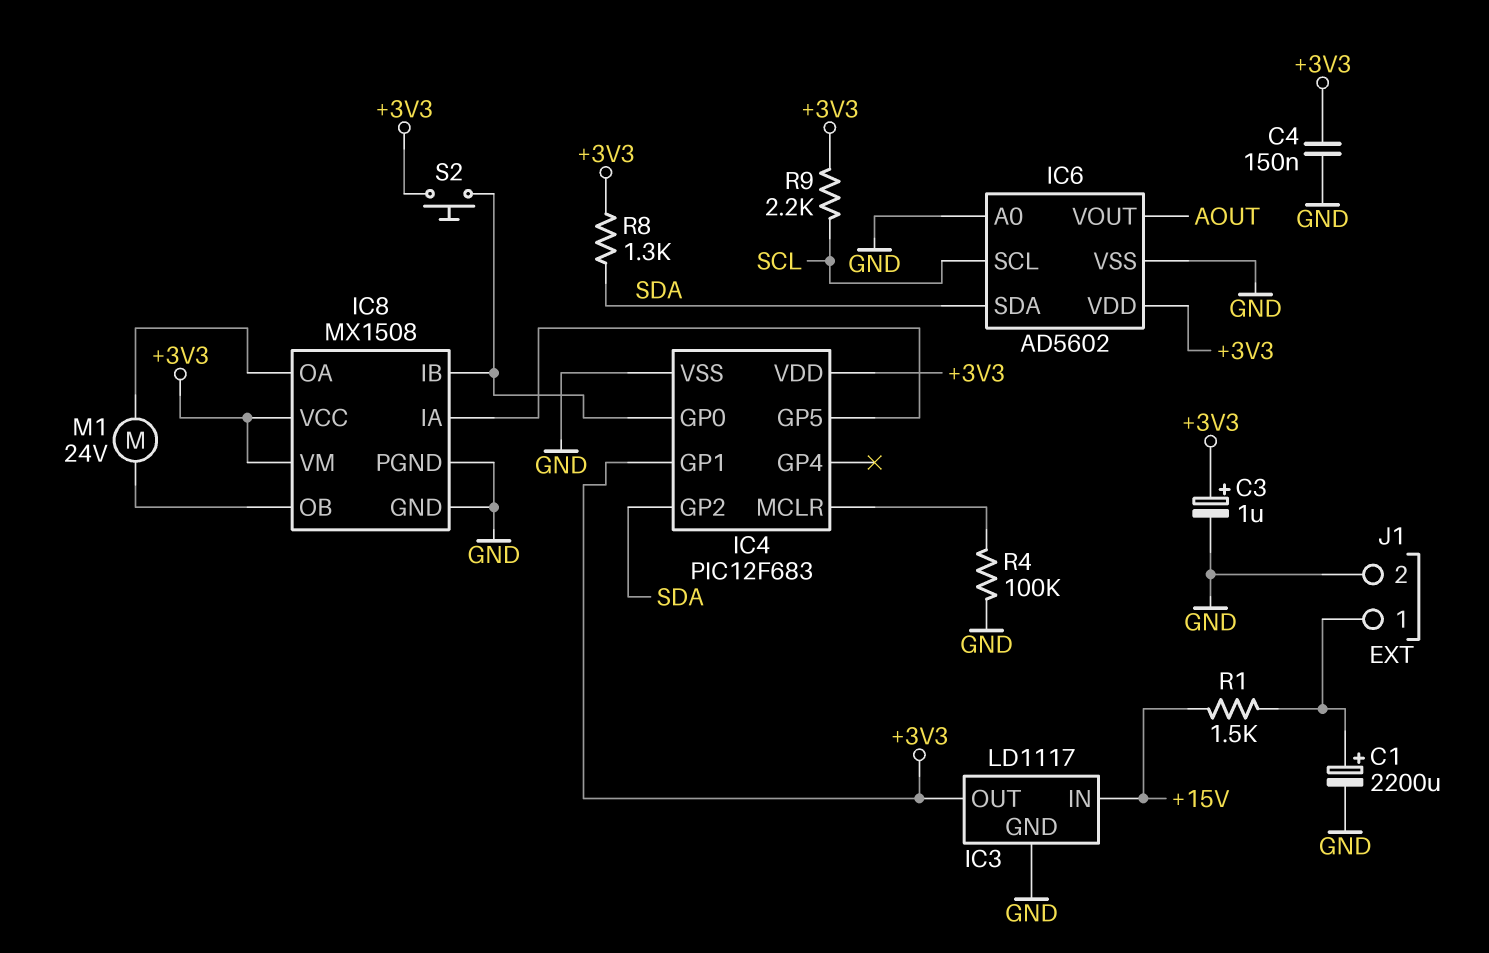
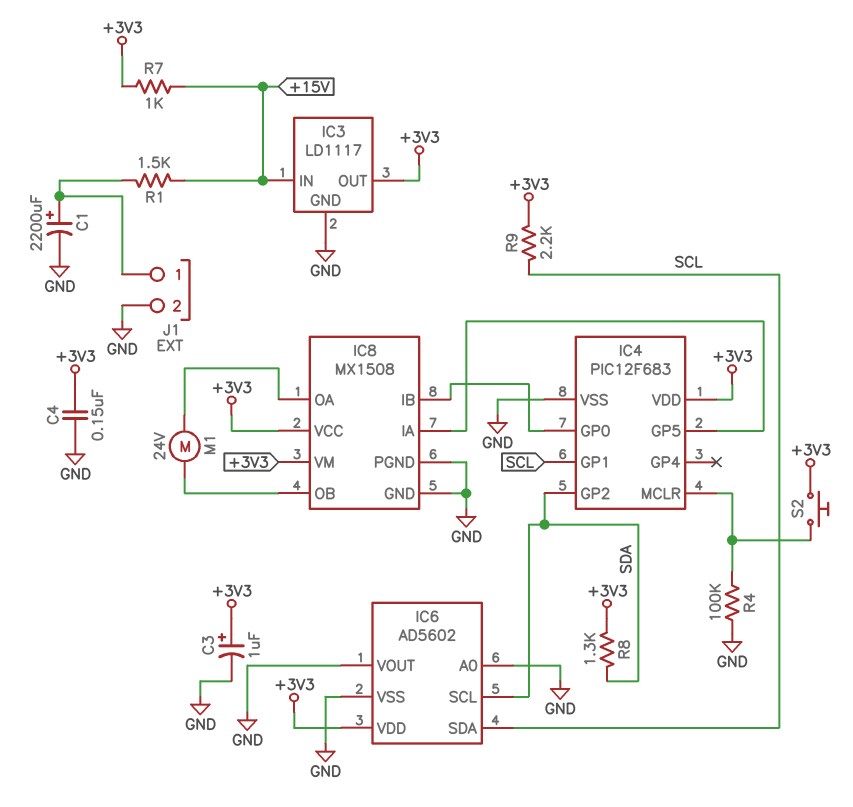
IC4 pin GP1: +3V3 -> SCL
IC6 pin SCL: SCL -> SDA
IC6 pin SDA: SDA -> SCL
IC6 pin VOUT: AOUT -> GND
R7: none -> 1k (+3V3, +15V)
S2: button (+3V3, IC4/GP0) -> button (+3V3, IC4/MCLR)

